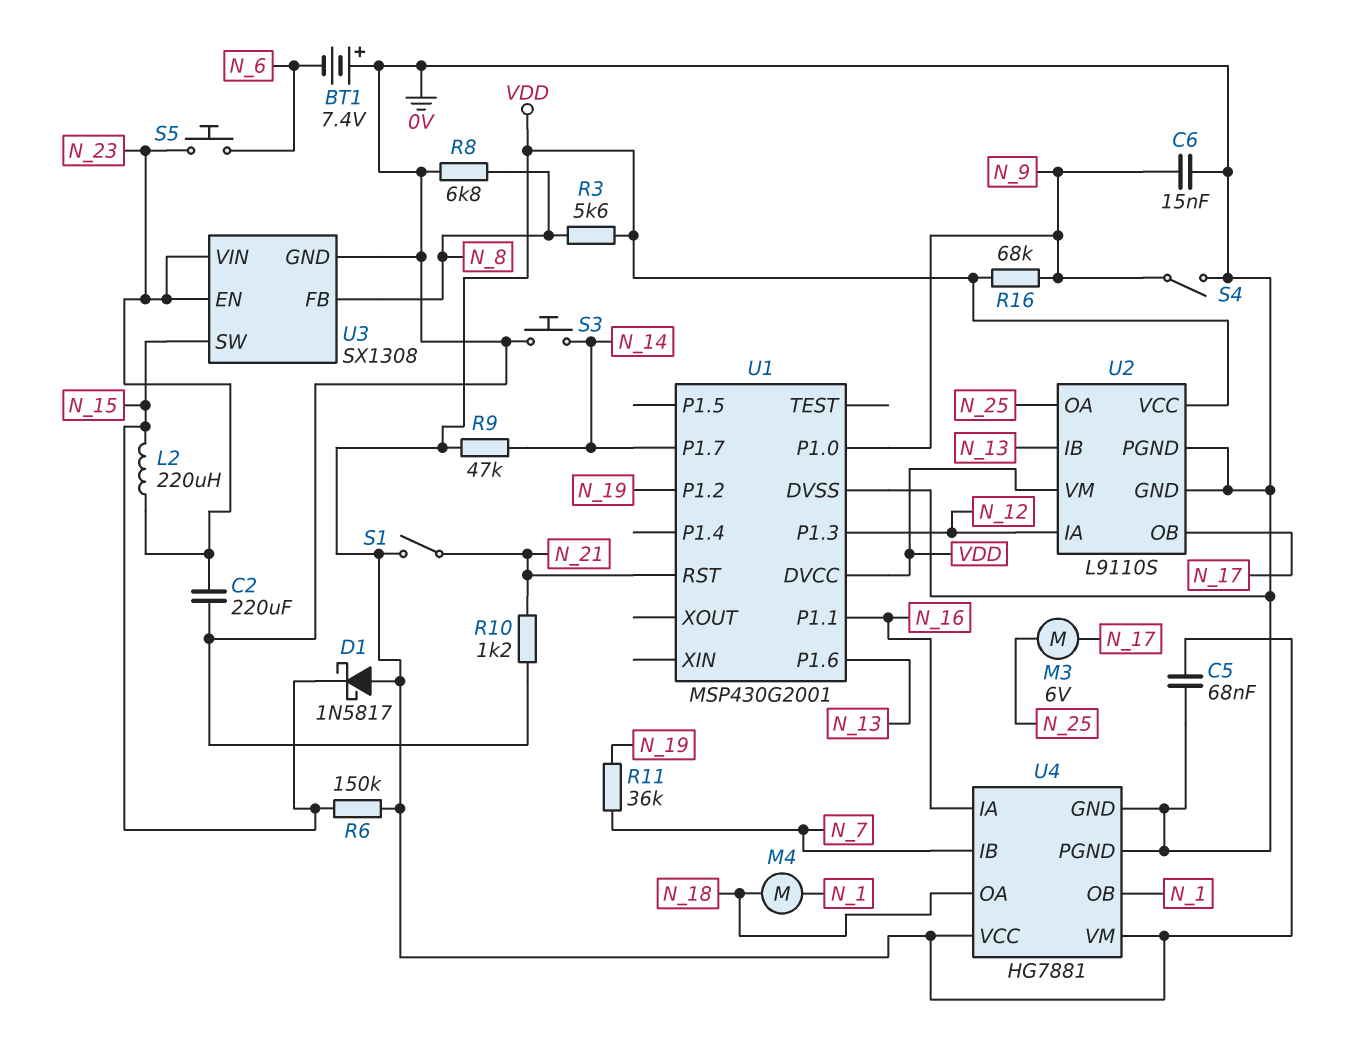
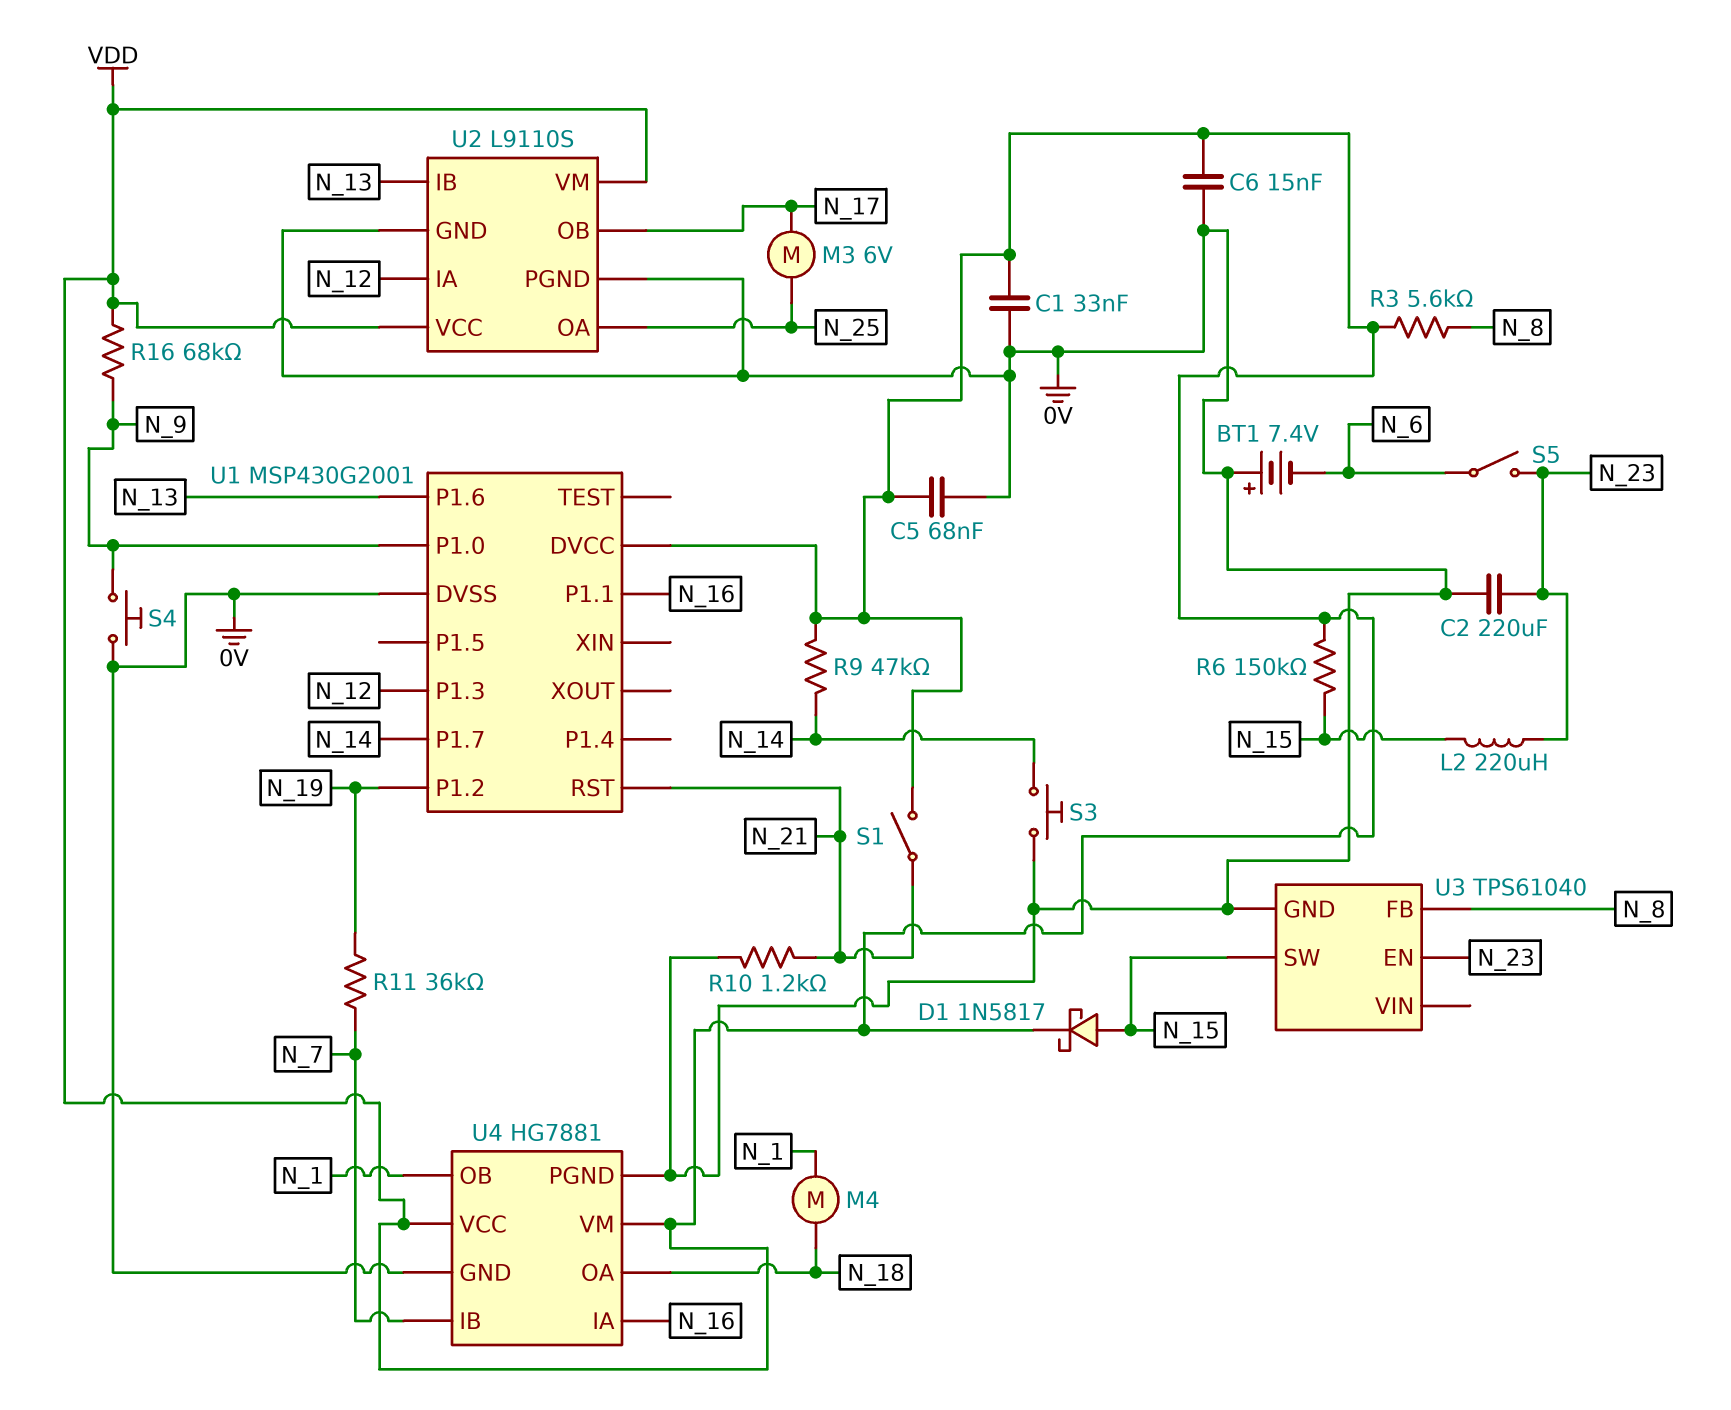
C1: none -> 33nF (0V, VDD)
C6: 15nF (0V, N_9) -> 15nF (0V, VDD)
D1: schottky 1N5817 (A VDD, K N_15) -> schottky 1N5817 (A N_15, K VDD)
R8: 6.8k (0V, N_8) -> none
S4: switch (0V, N_9) -> button (0V, N_9)
S5: button (N_6, N_23) -> switch (N_6, N_23)
U3: SX1308 -> TPS61040
U3 pin VIN: N_23 -> none

